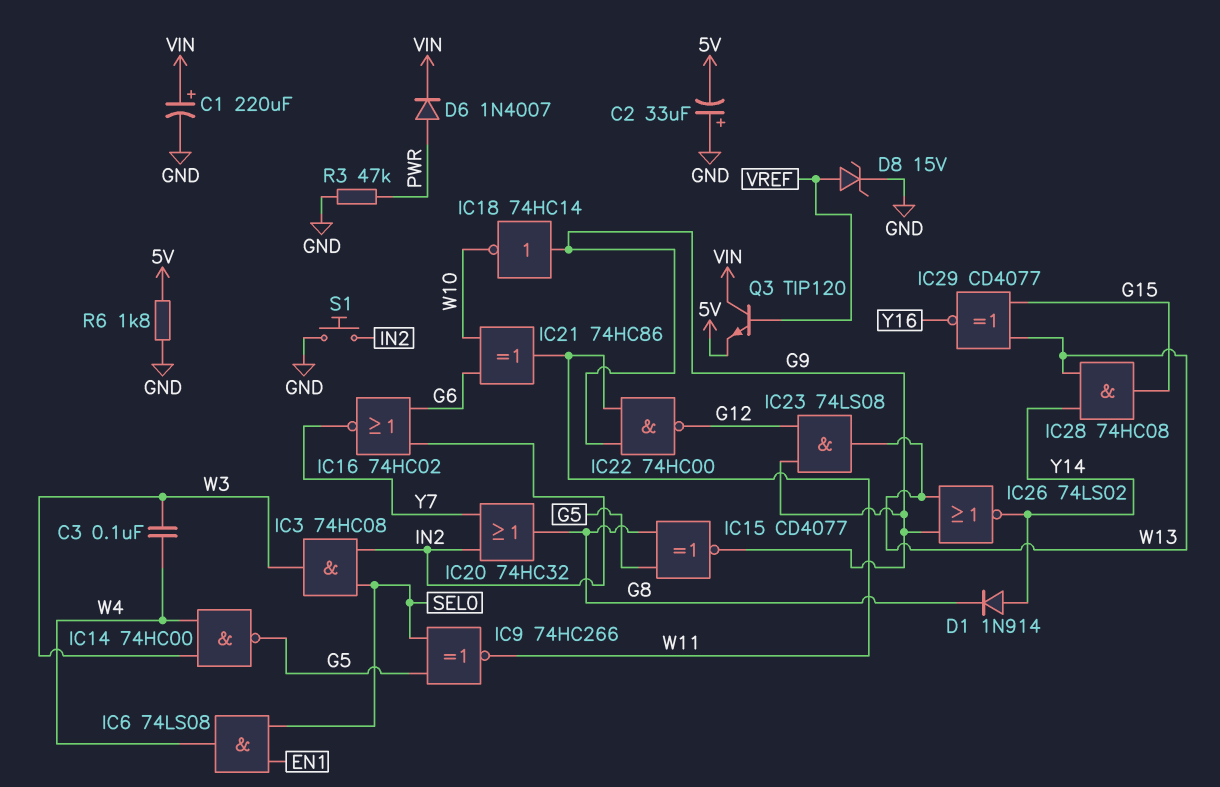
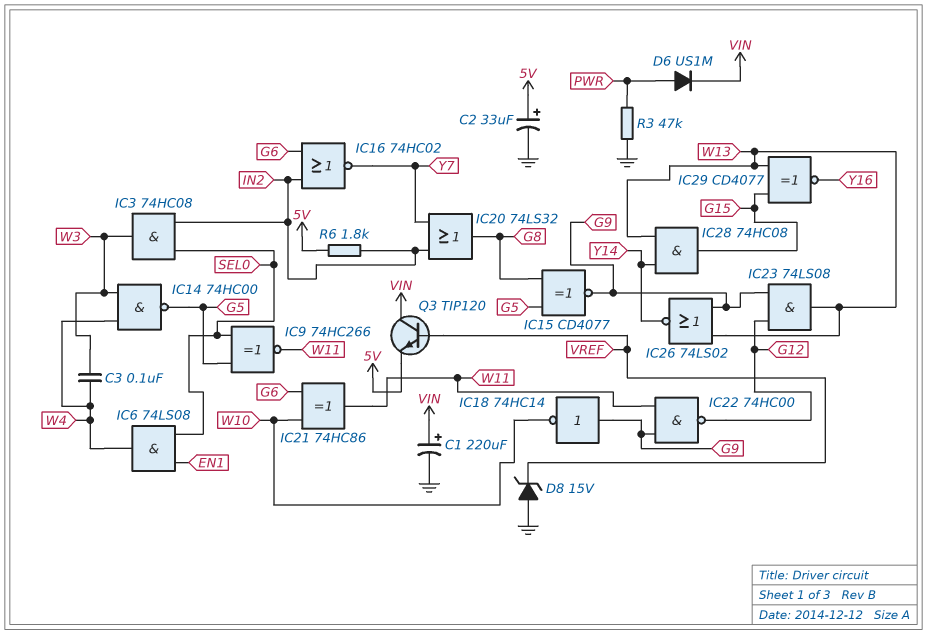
C2: 33uF (plus GND, minus 5V) -> 33uF (plus 5V, minus GND)
D1: diode 1N914 (A Y14, K G8) -> none
D6: diode 1N4007 (A PWR, K VIN) -> diode US1M (A PWR, K VIN)
D8: zener 15V (A VREF, K GND) -> zener 15V (A GND, K VREF)
IC20: OR 74HC32 (in IN2, in Y7, out G8) -> OR 74LS32 (in IN2, in Y7, out G8)
R6: 1.8k (5V, GND) -> 1.8k (5V, IN2)
S1: button (GND, IN2) -> none

